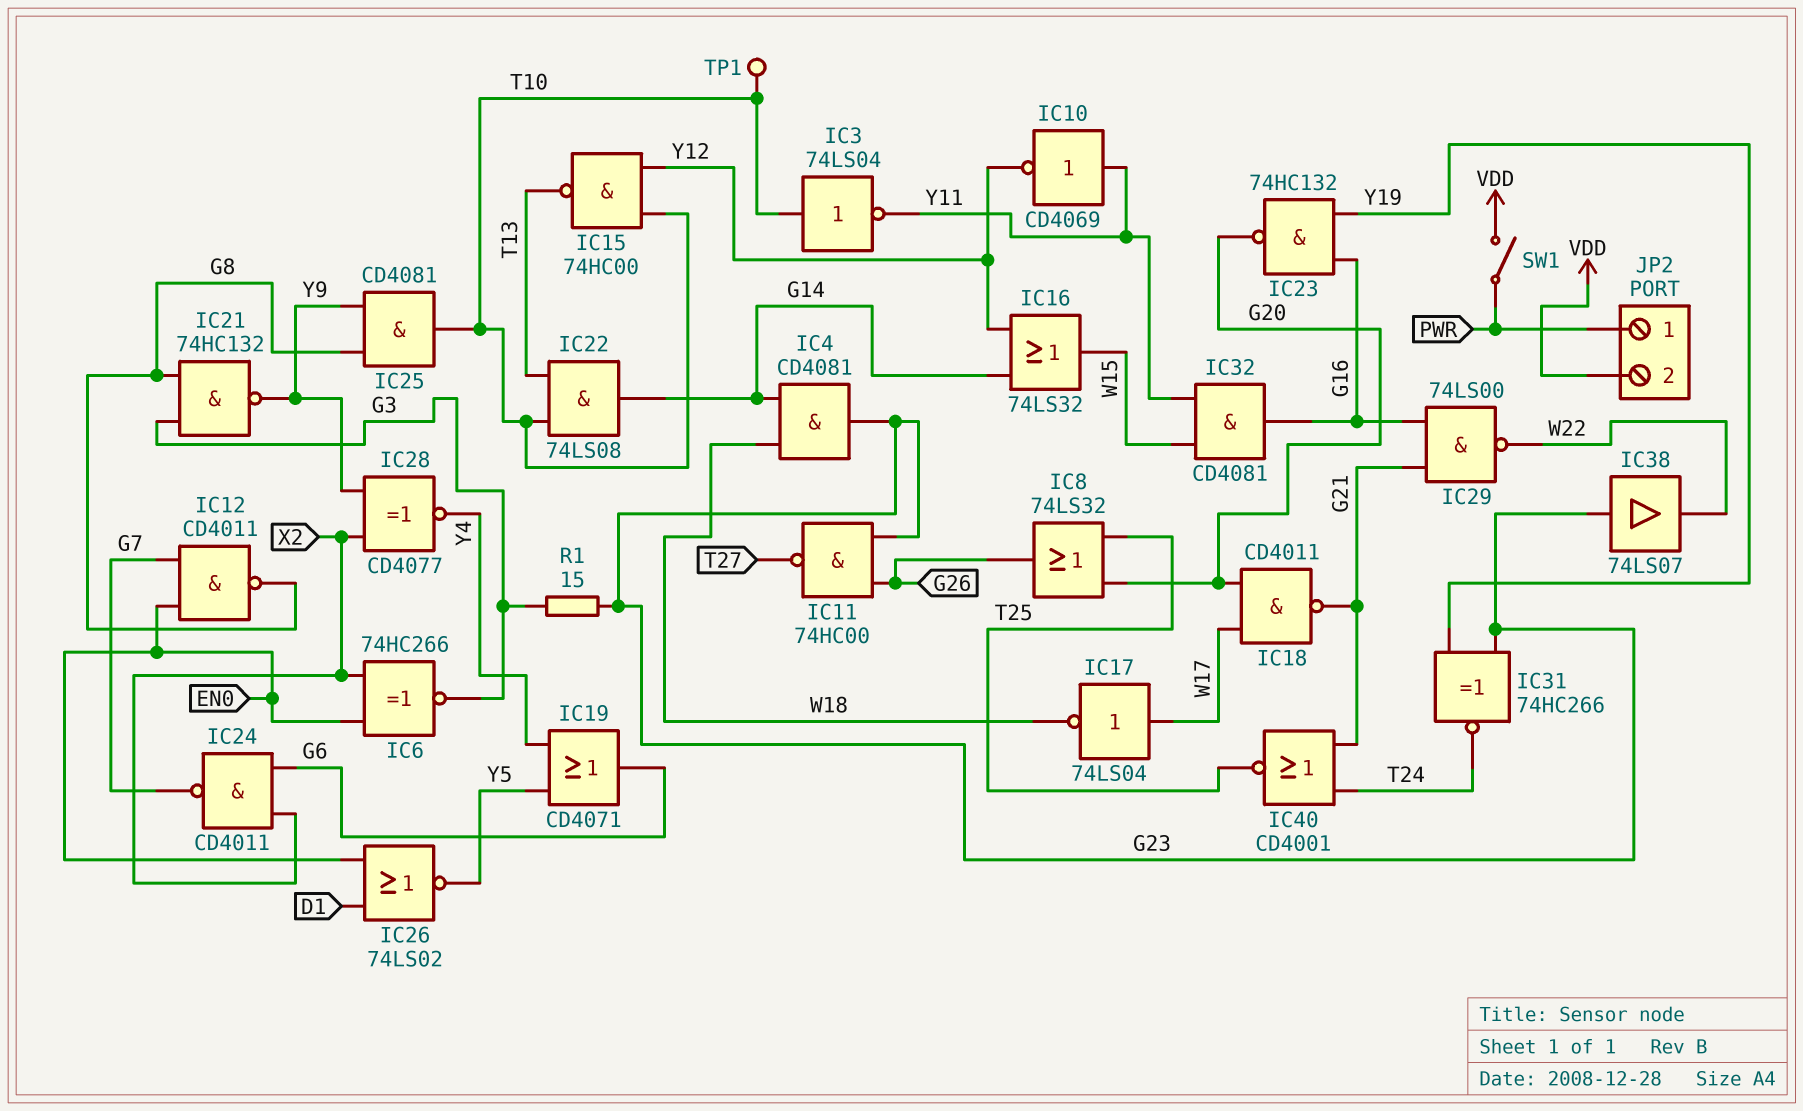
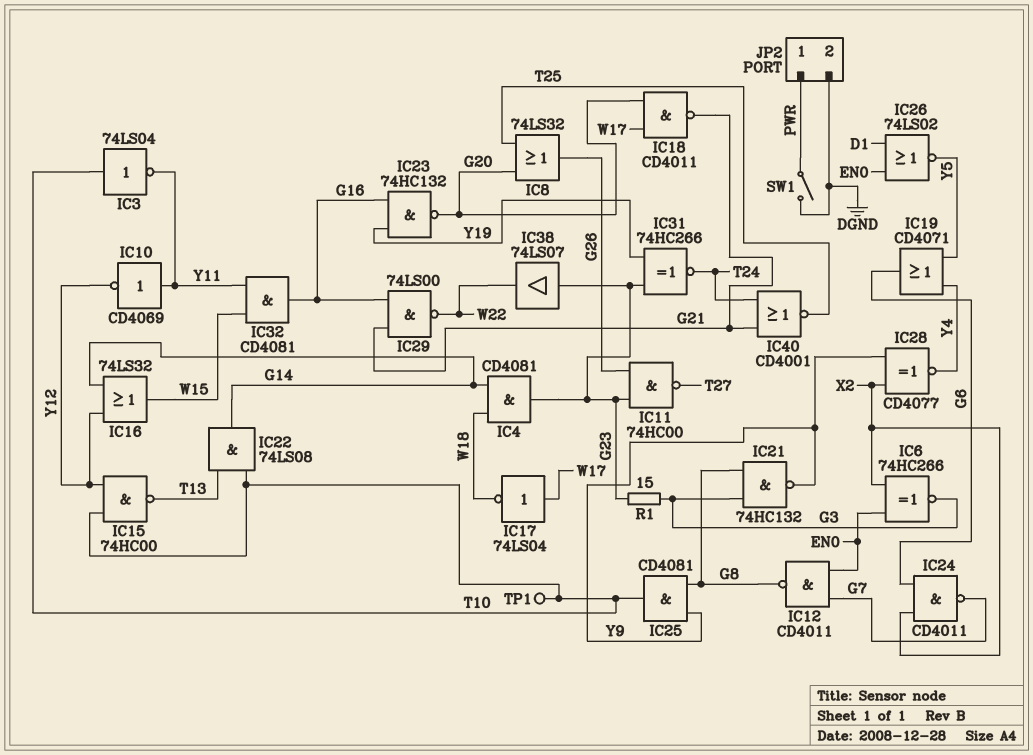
JP2 pin 2: VDD -> DGND
SW1: switch (PWR, VDD) -> switch (DGND, PWR)

